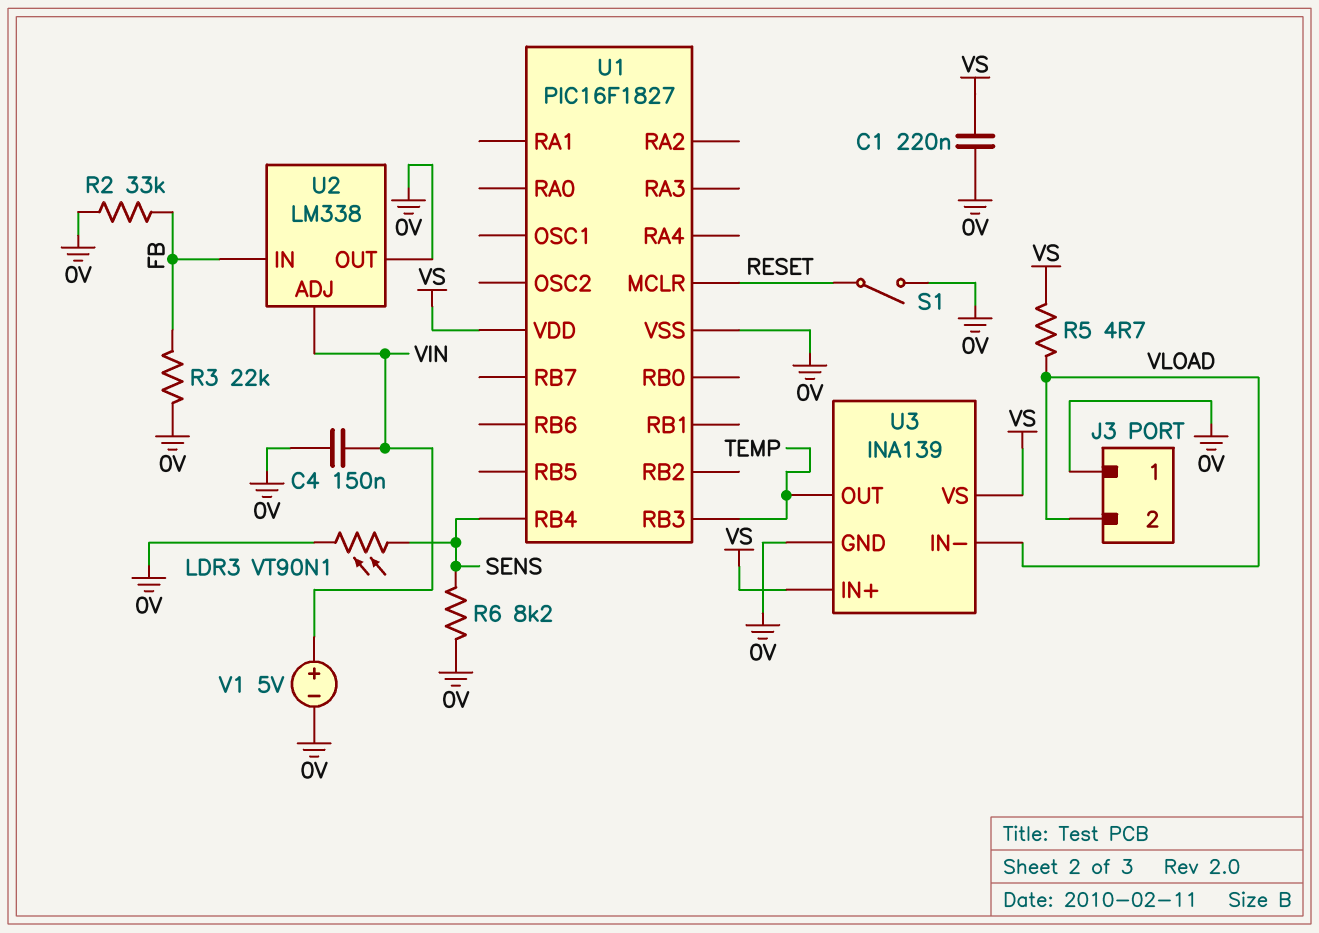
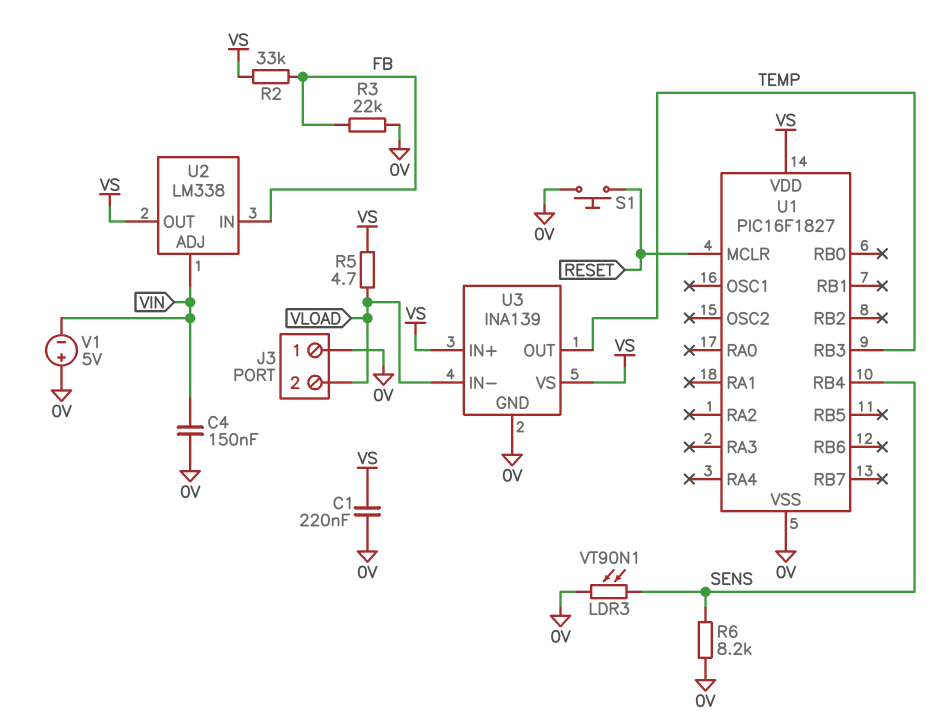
R2: 33k (0V, FB) -> 33k (FB, VS)
S1: switch (0V, RESET) -> button (0V, RESET)
U2 pin OUT: 0V -> VS
V1: 5V (plus VIN, minus 0V) -> 5V (plus 0V, minus VIN)

